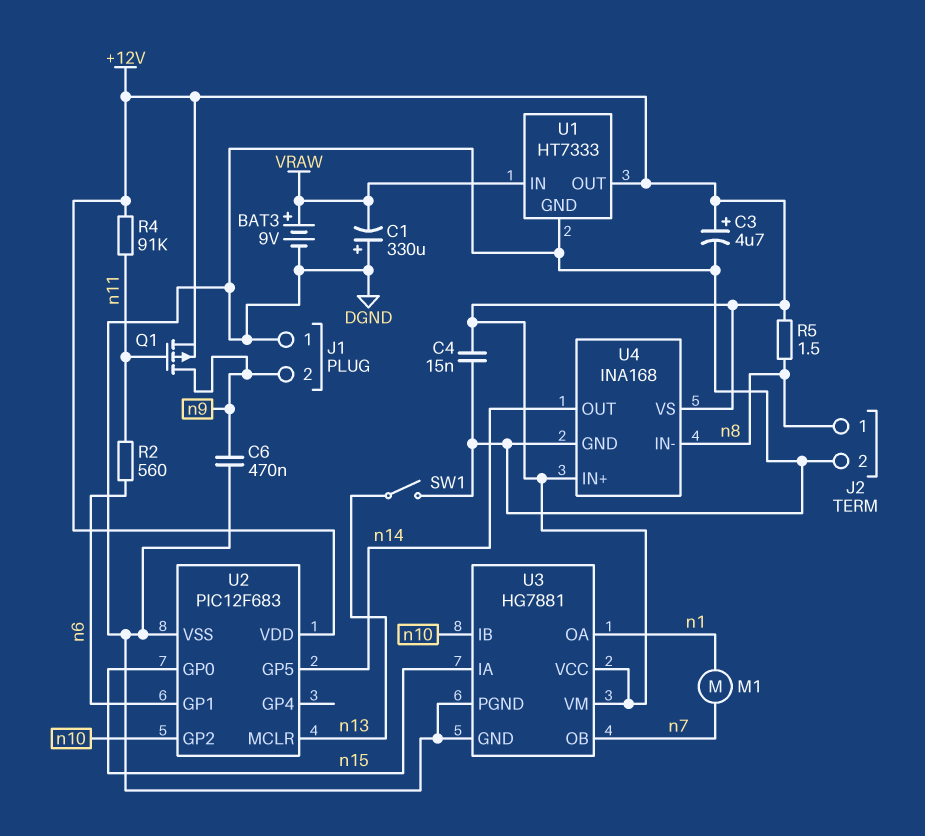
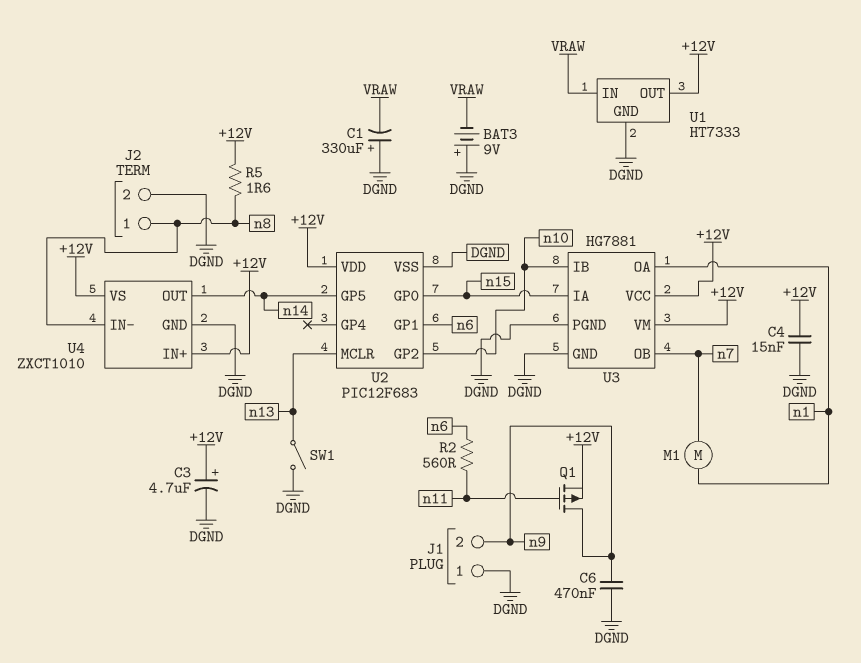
BAT3: 9V (plus VRAW, minus DGND) -> 9V (plus DGND, minus VRAW)
R4: 91k (+12V, n11) -> none
R5: 1.5 (+12V, n8) -> 1.6 (+12V, n8)
U4: INA168 -> ZXCT1010

